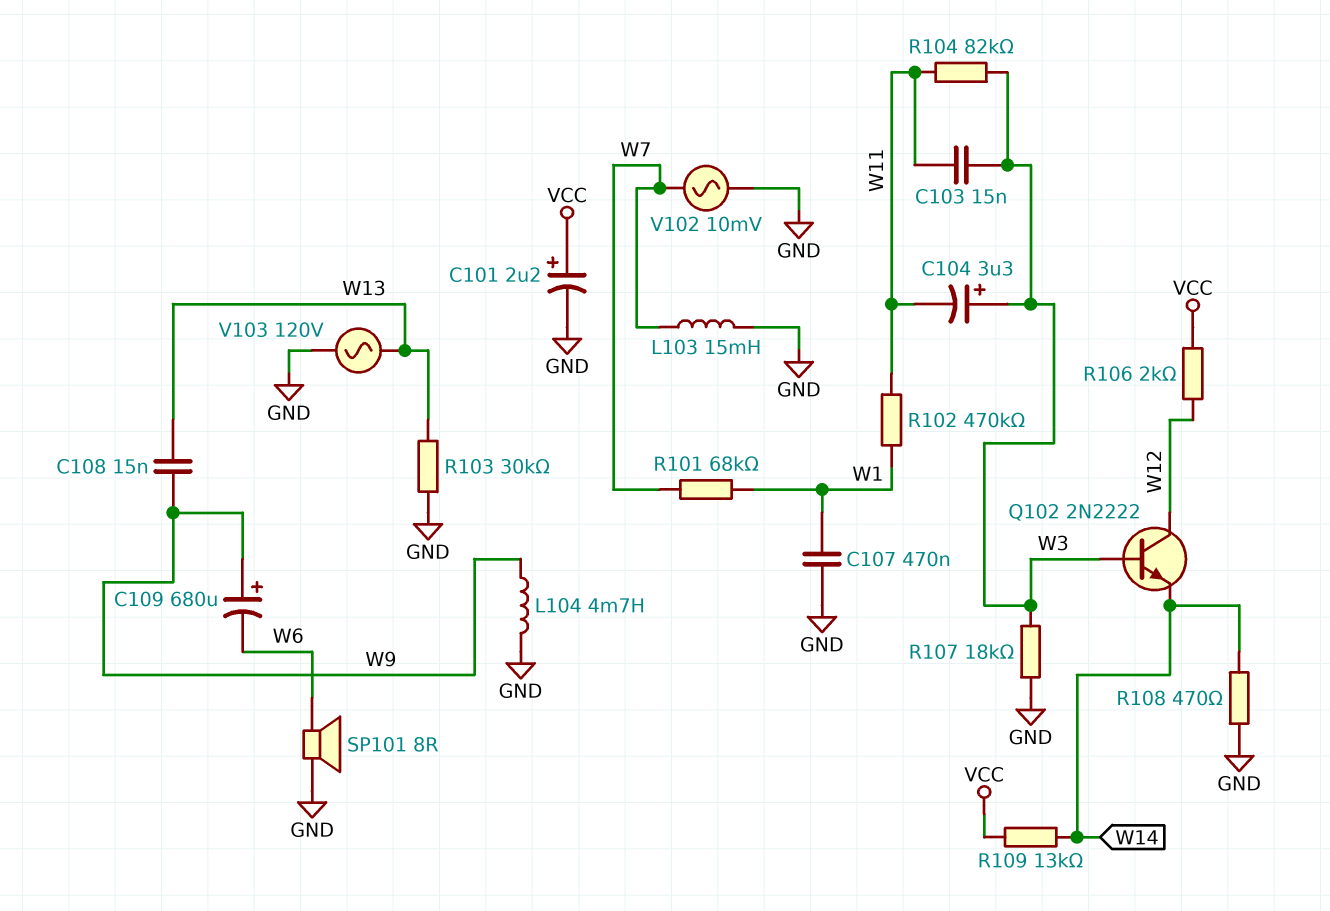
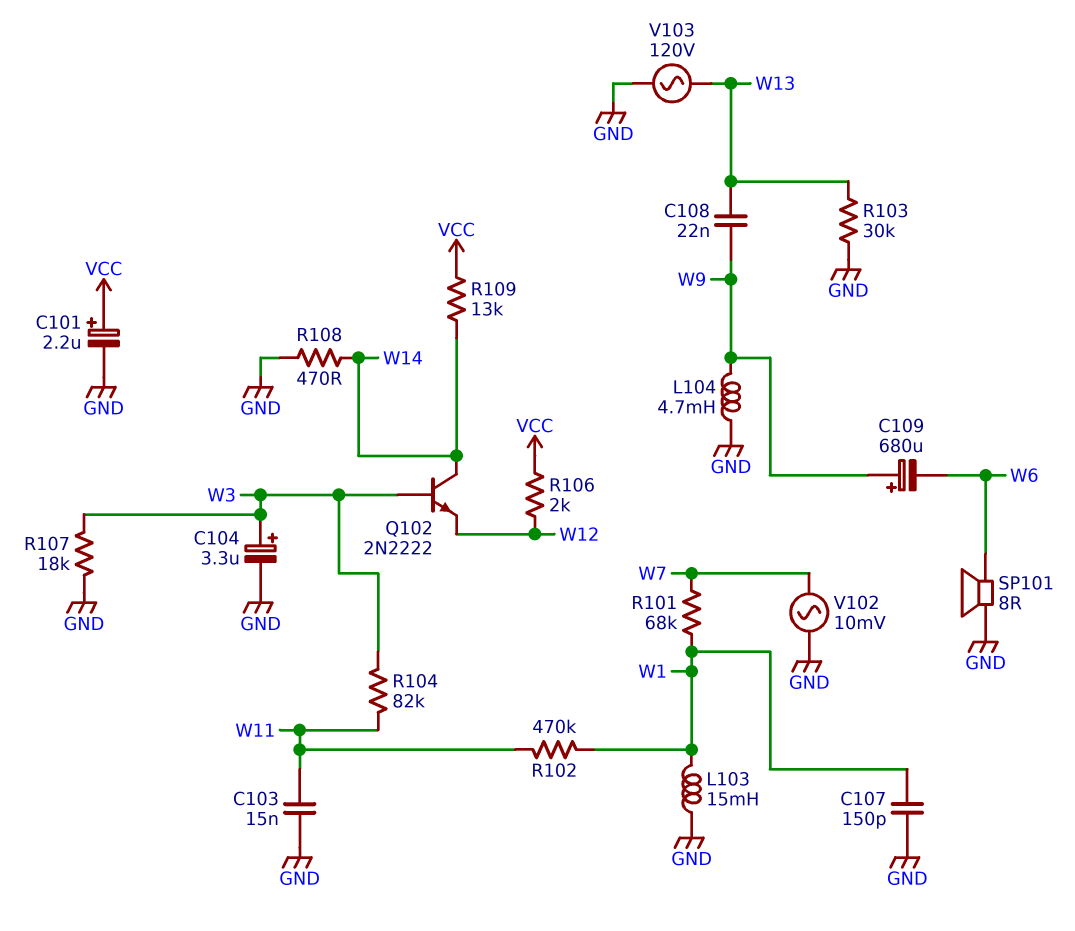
C103: 15nF (W3, W11) -> 15nF (GND, W11)
C104: 3.3uF (plus W3, minus W11) -> 3.3uF (plus W3, minus GND)
C107: 470nF (GND, W1) -> 150pF (GND, W1)
C108: 15nF (W9, W13) -> 22nF (W9, W13)
L103: 15mH (GND, W7) -> 15mH (GND, W1)
Q102: NPN 2N2222 (B W3, C W12, E W14) -> NPN 2N2222 (B W3, C W14, E W12)

